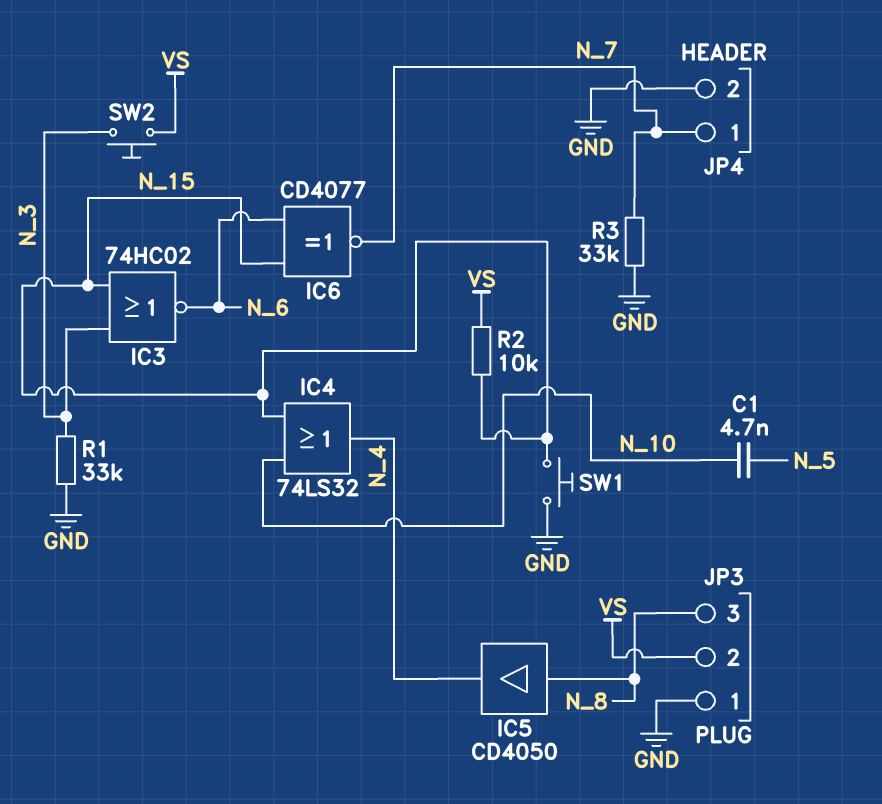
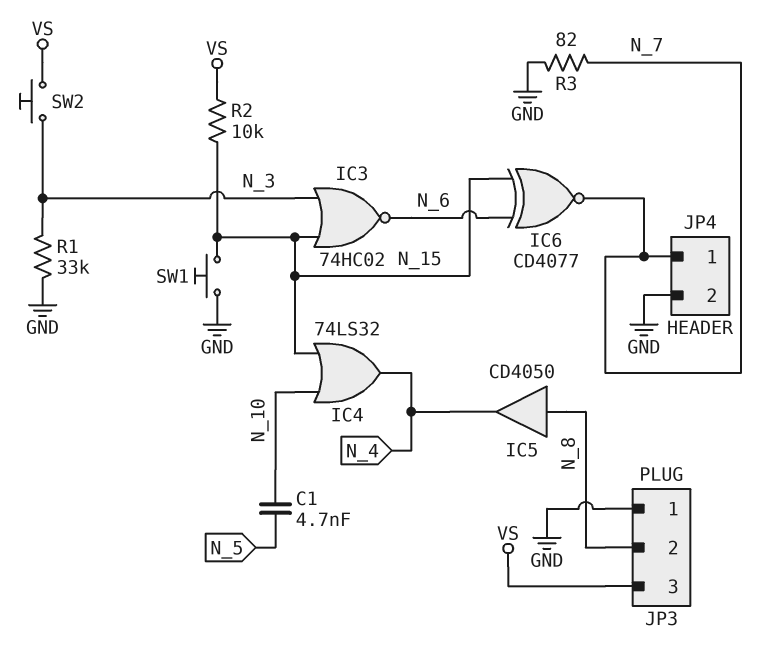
JP3 pin 2: VS -> N_8
JP3 pin 3: N_8 -> VS
R3: 33k (GND, N_7) -> 82 (GND, N_7)

